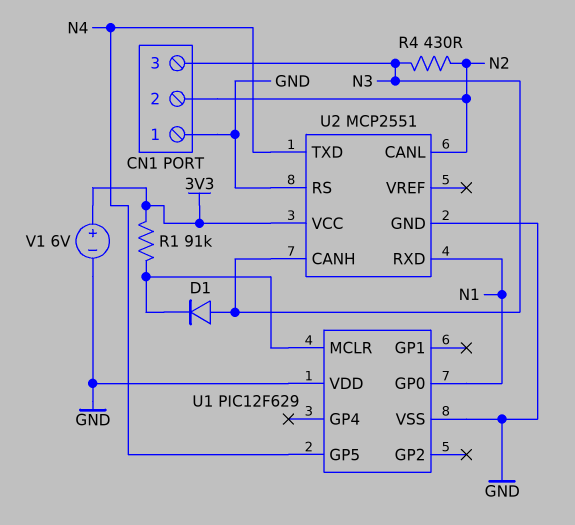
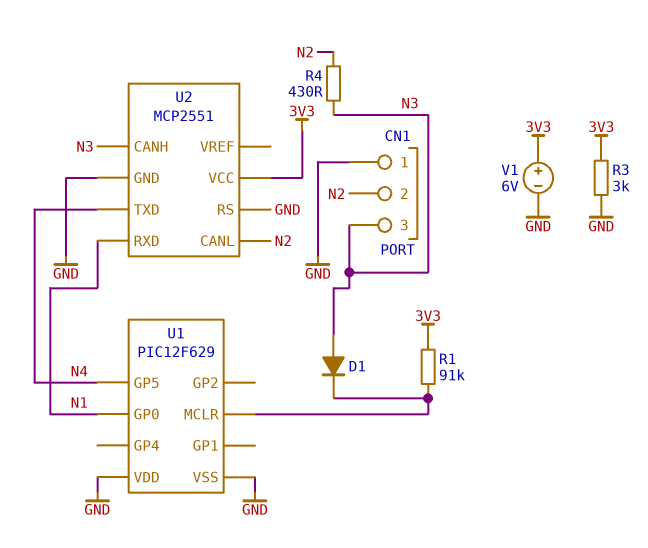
R3: none -> 3k (3V3, GND)

